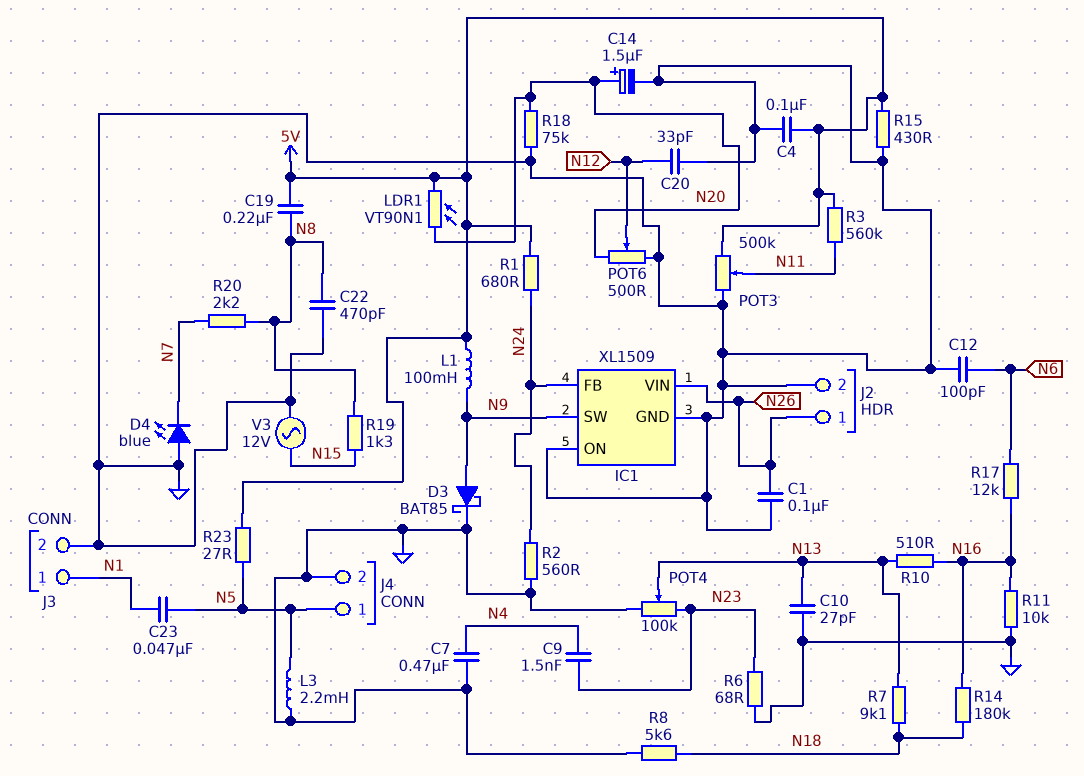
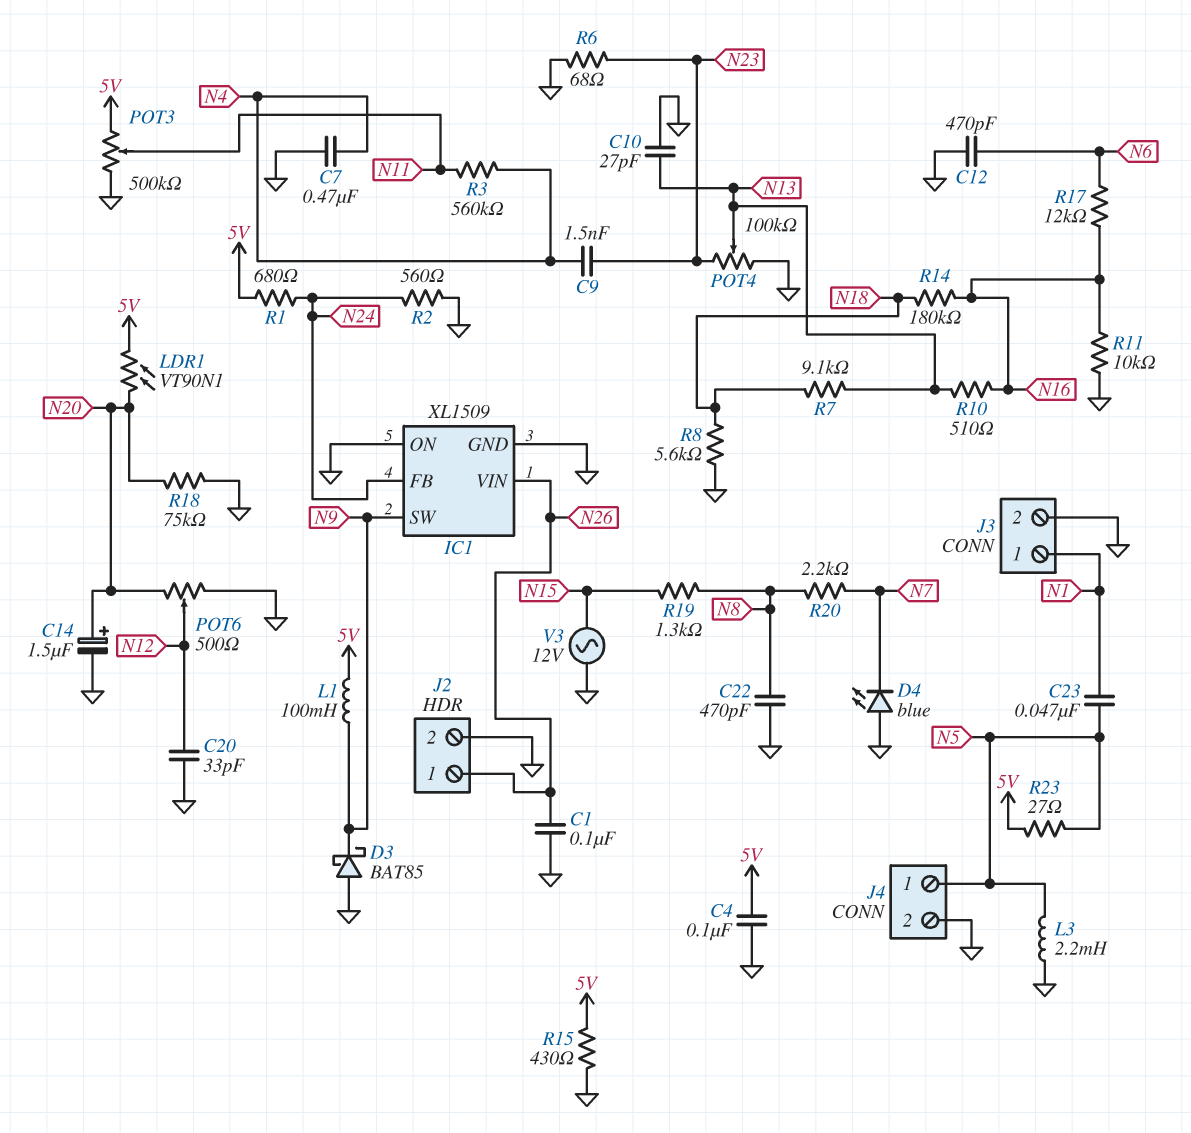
C12: 100pF (GND, N6) -> 470pF (GND, N6)
C19: 220nF (5V, N8) -> none
D3: schottky BAT85 (A N9, K GND) -> schottky BAT85 (A GND, K N9)
R3: 560k (5V, N11) -> 560k (N4, N11)

